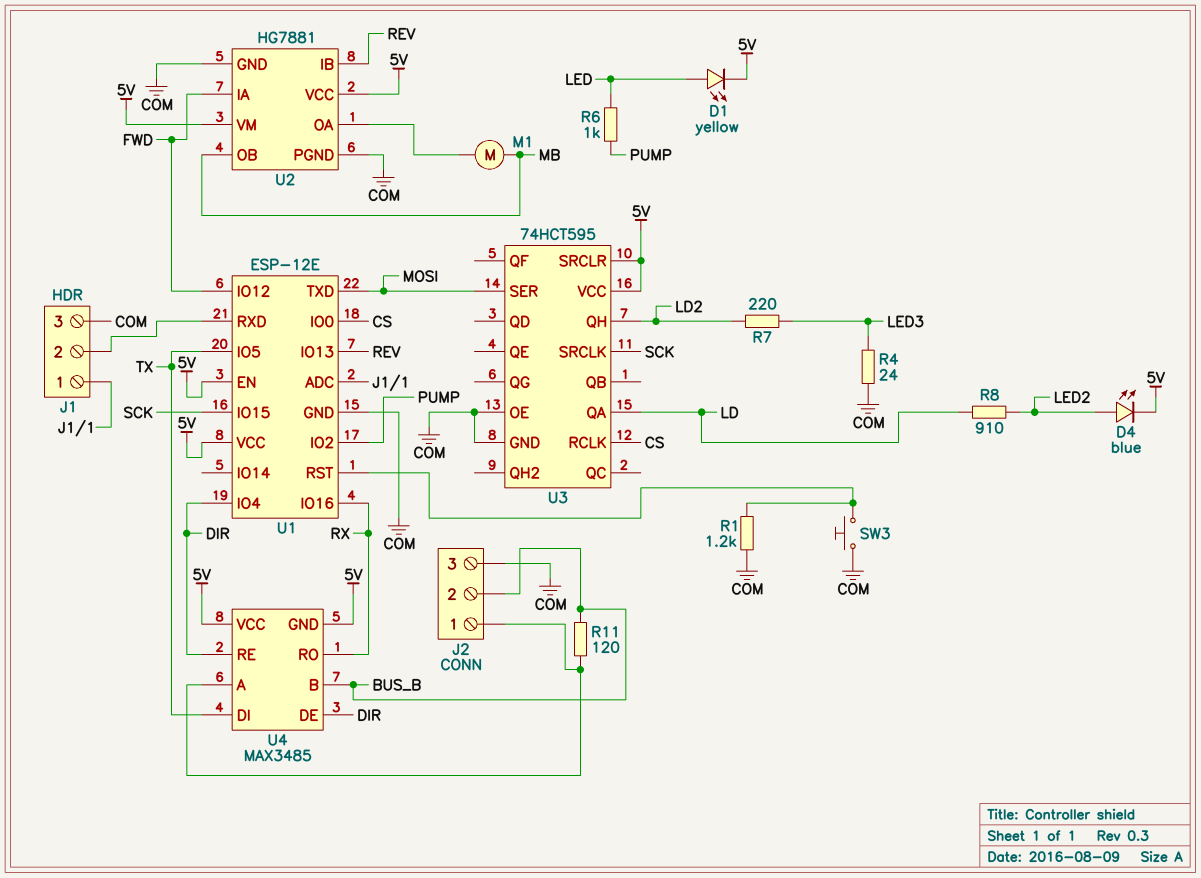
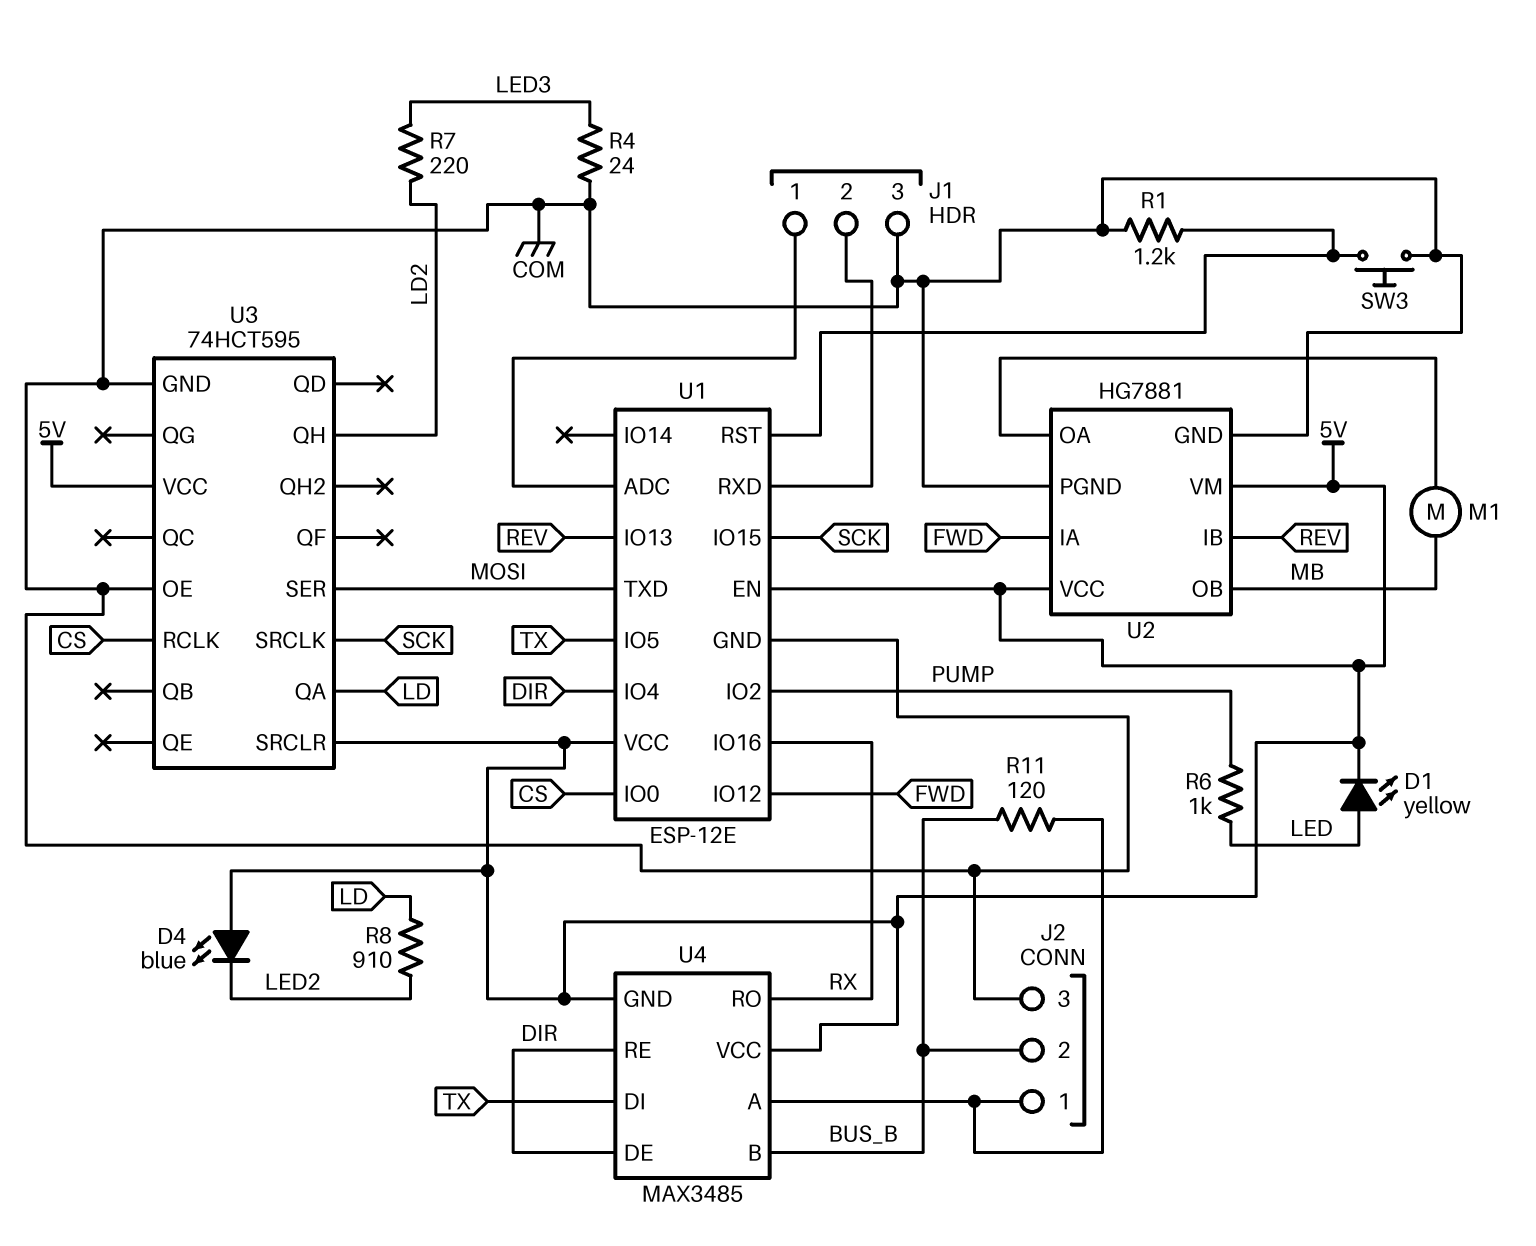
D4: LED blue (A LED2, K 5V) -> LED blue (A 5V, K LED2)

